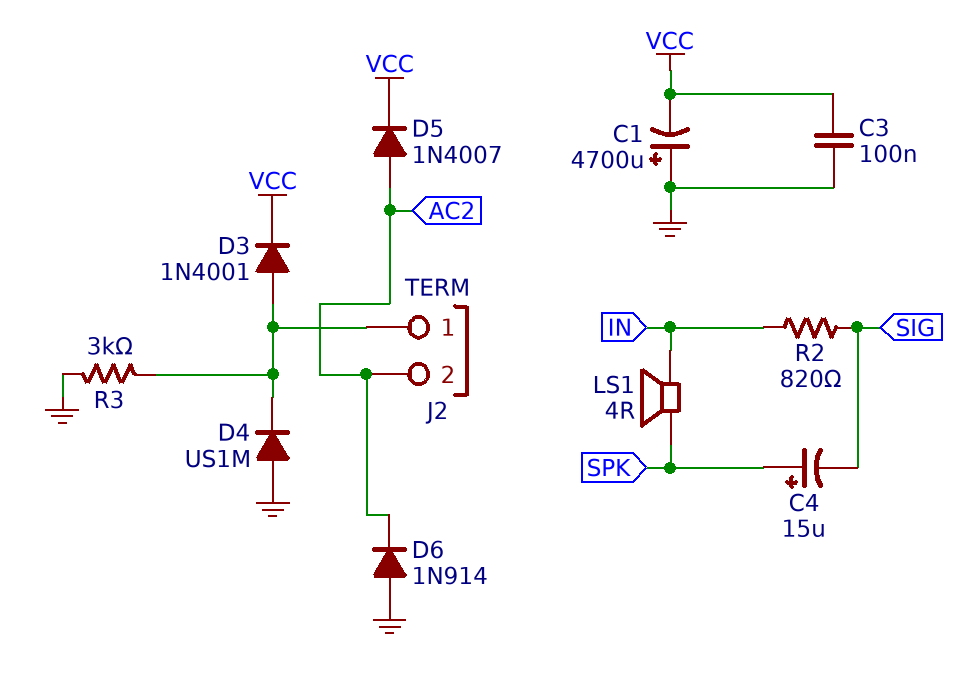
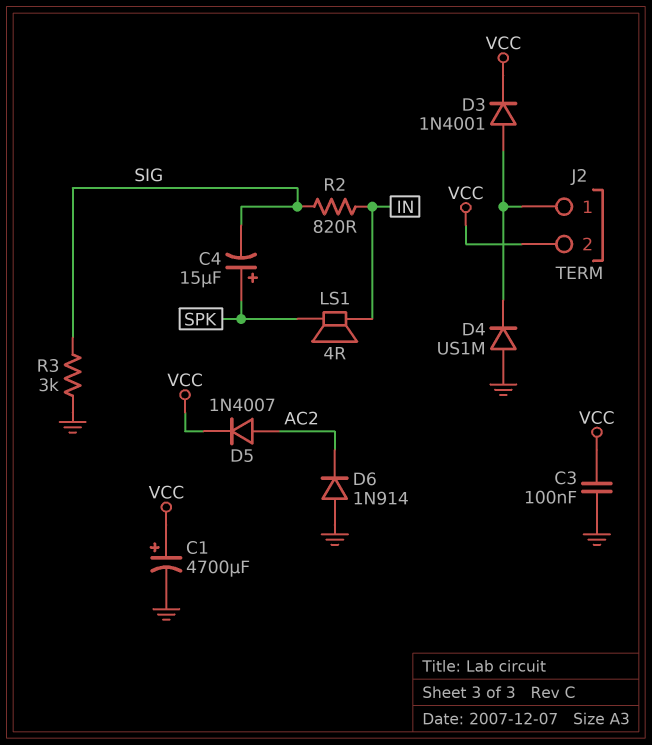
C1: 4700uF (plus GND, minus VCC) -> 4700uF (plus VCC, minus GND)
J2 pin 2: AC2 -> VCC
R3: 3k (GND, J2/1) -> 3k (GND, SIG)

